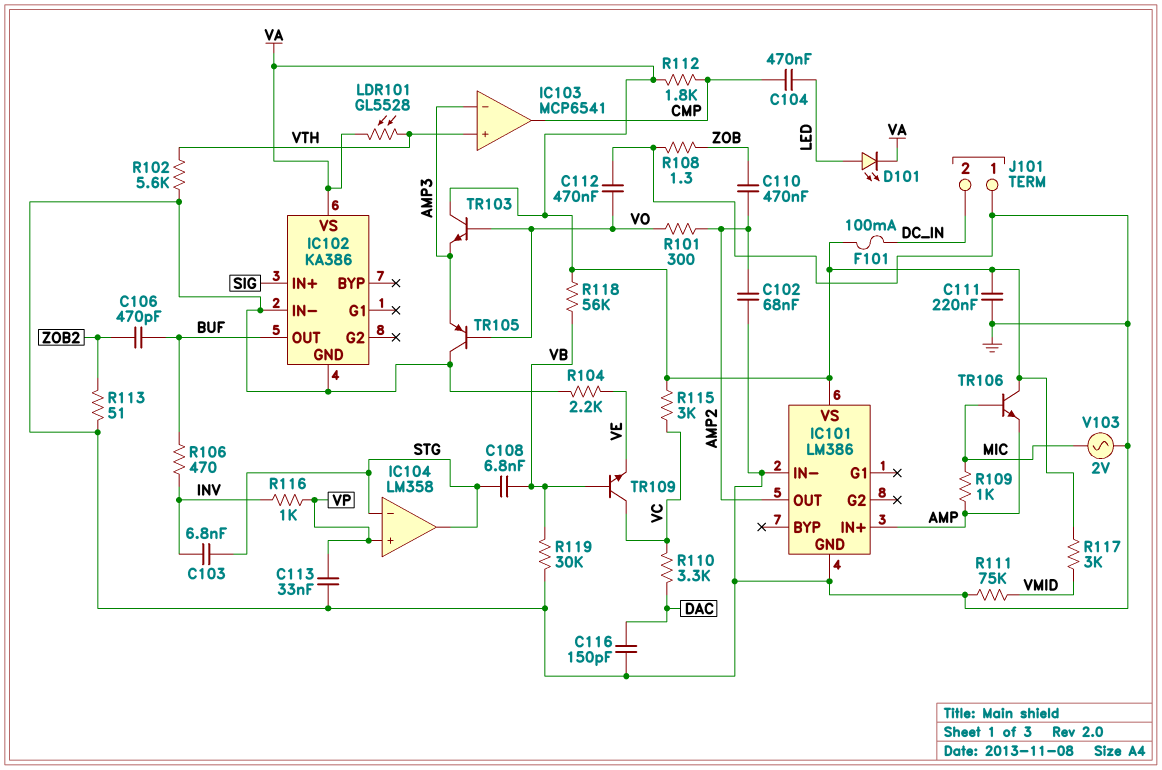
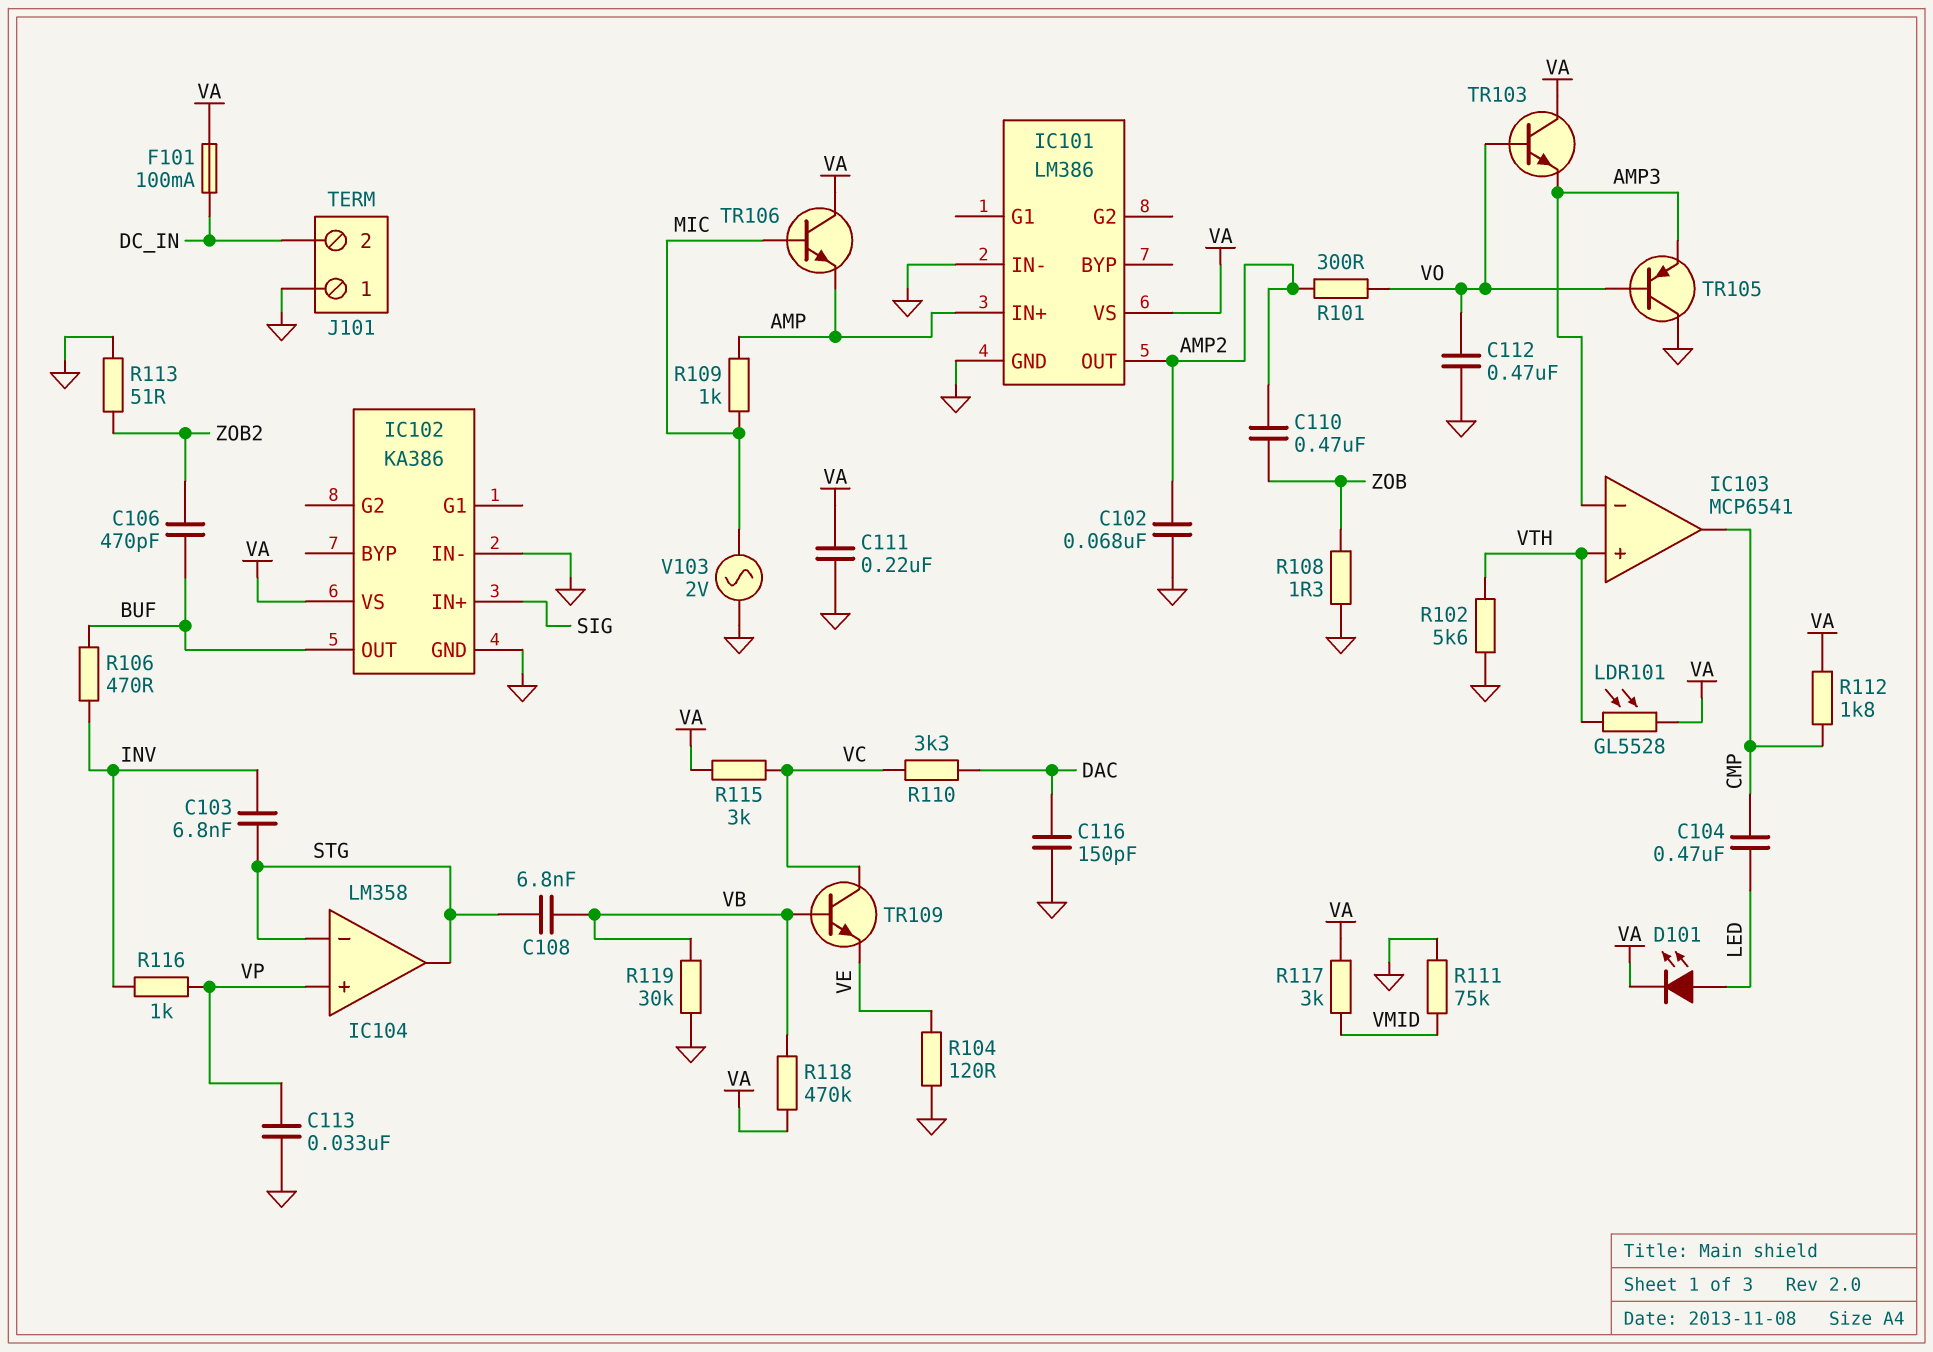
R104: 2.2k (GND, VE) -> 120 (GND, VE)
R118: 56k (VA, VB) -> 470k (VA, VB)

